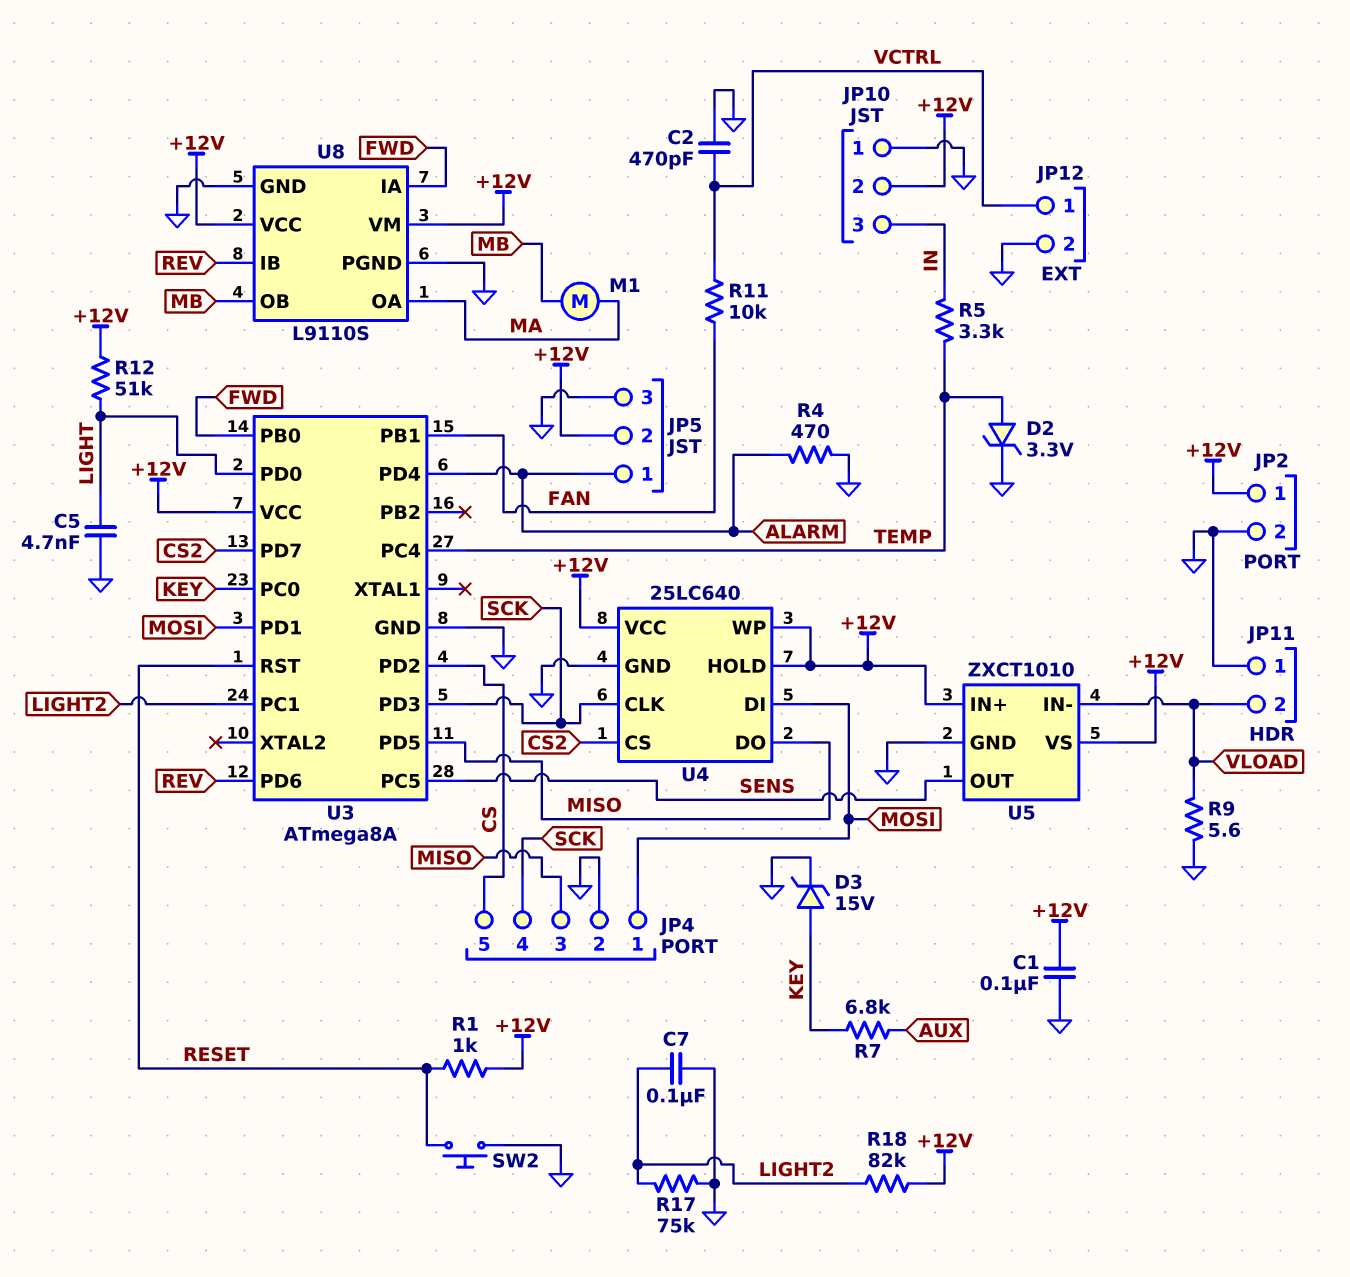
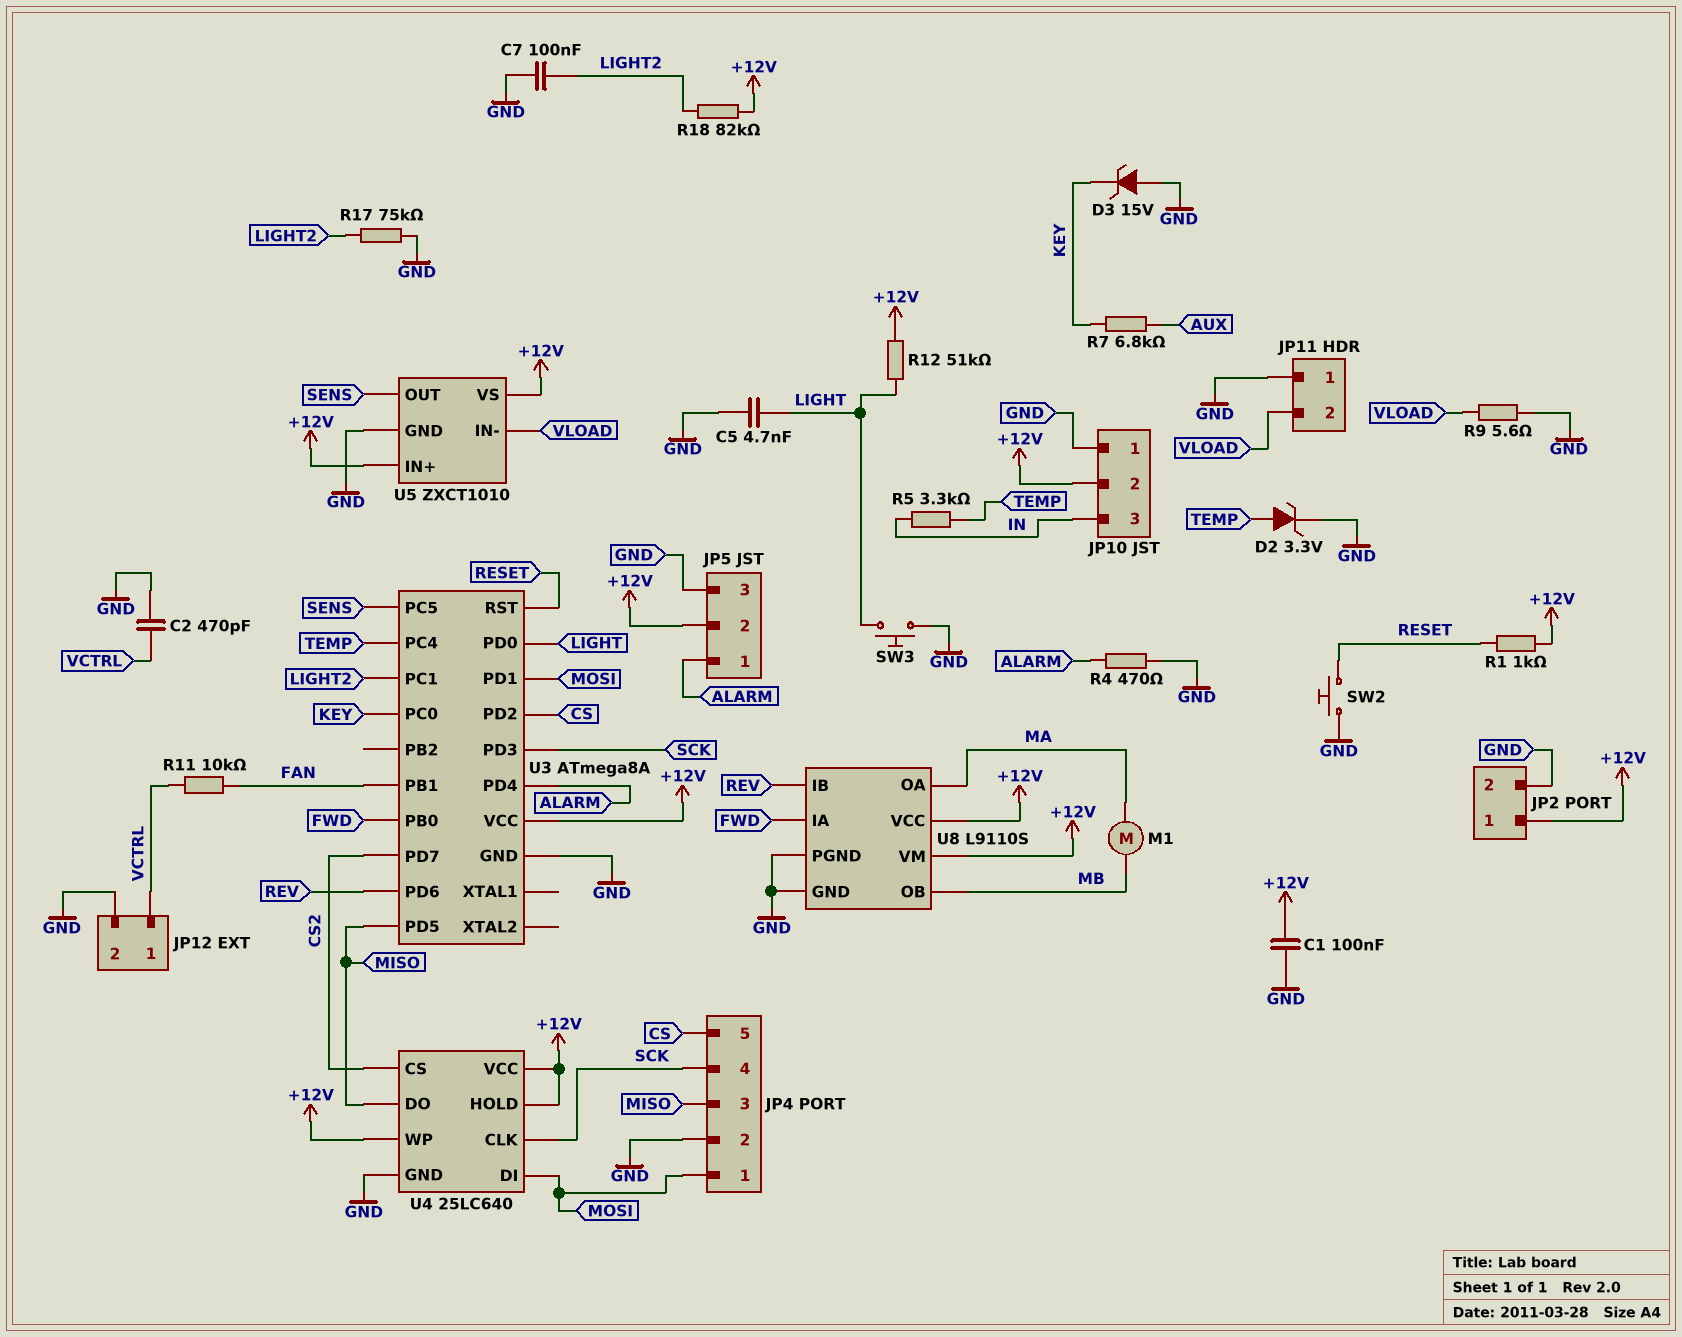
D3: zener 15V (A KEY, K GND) -> zener 15V (A GND, K KEY)
SW3: none -> button (GND, LIGHT)

